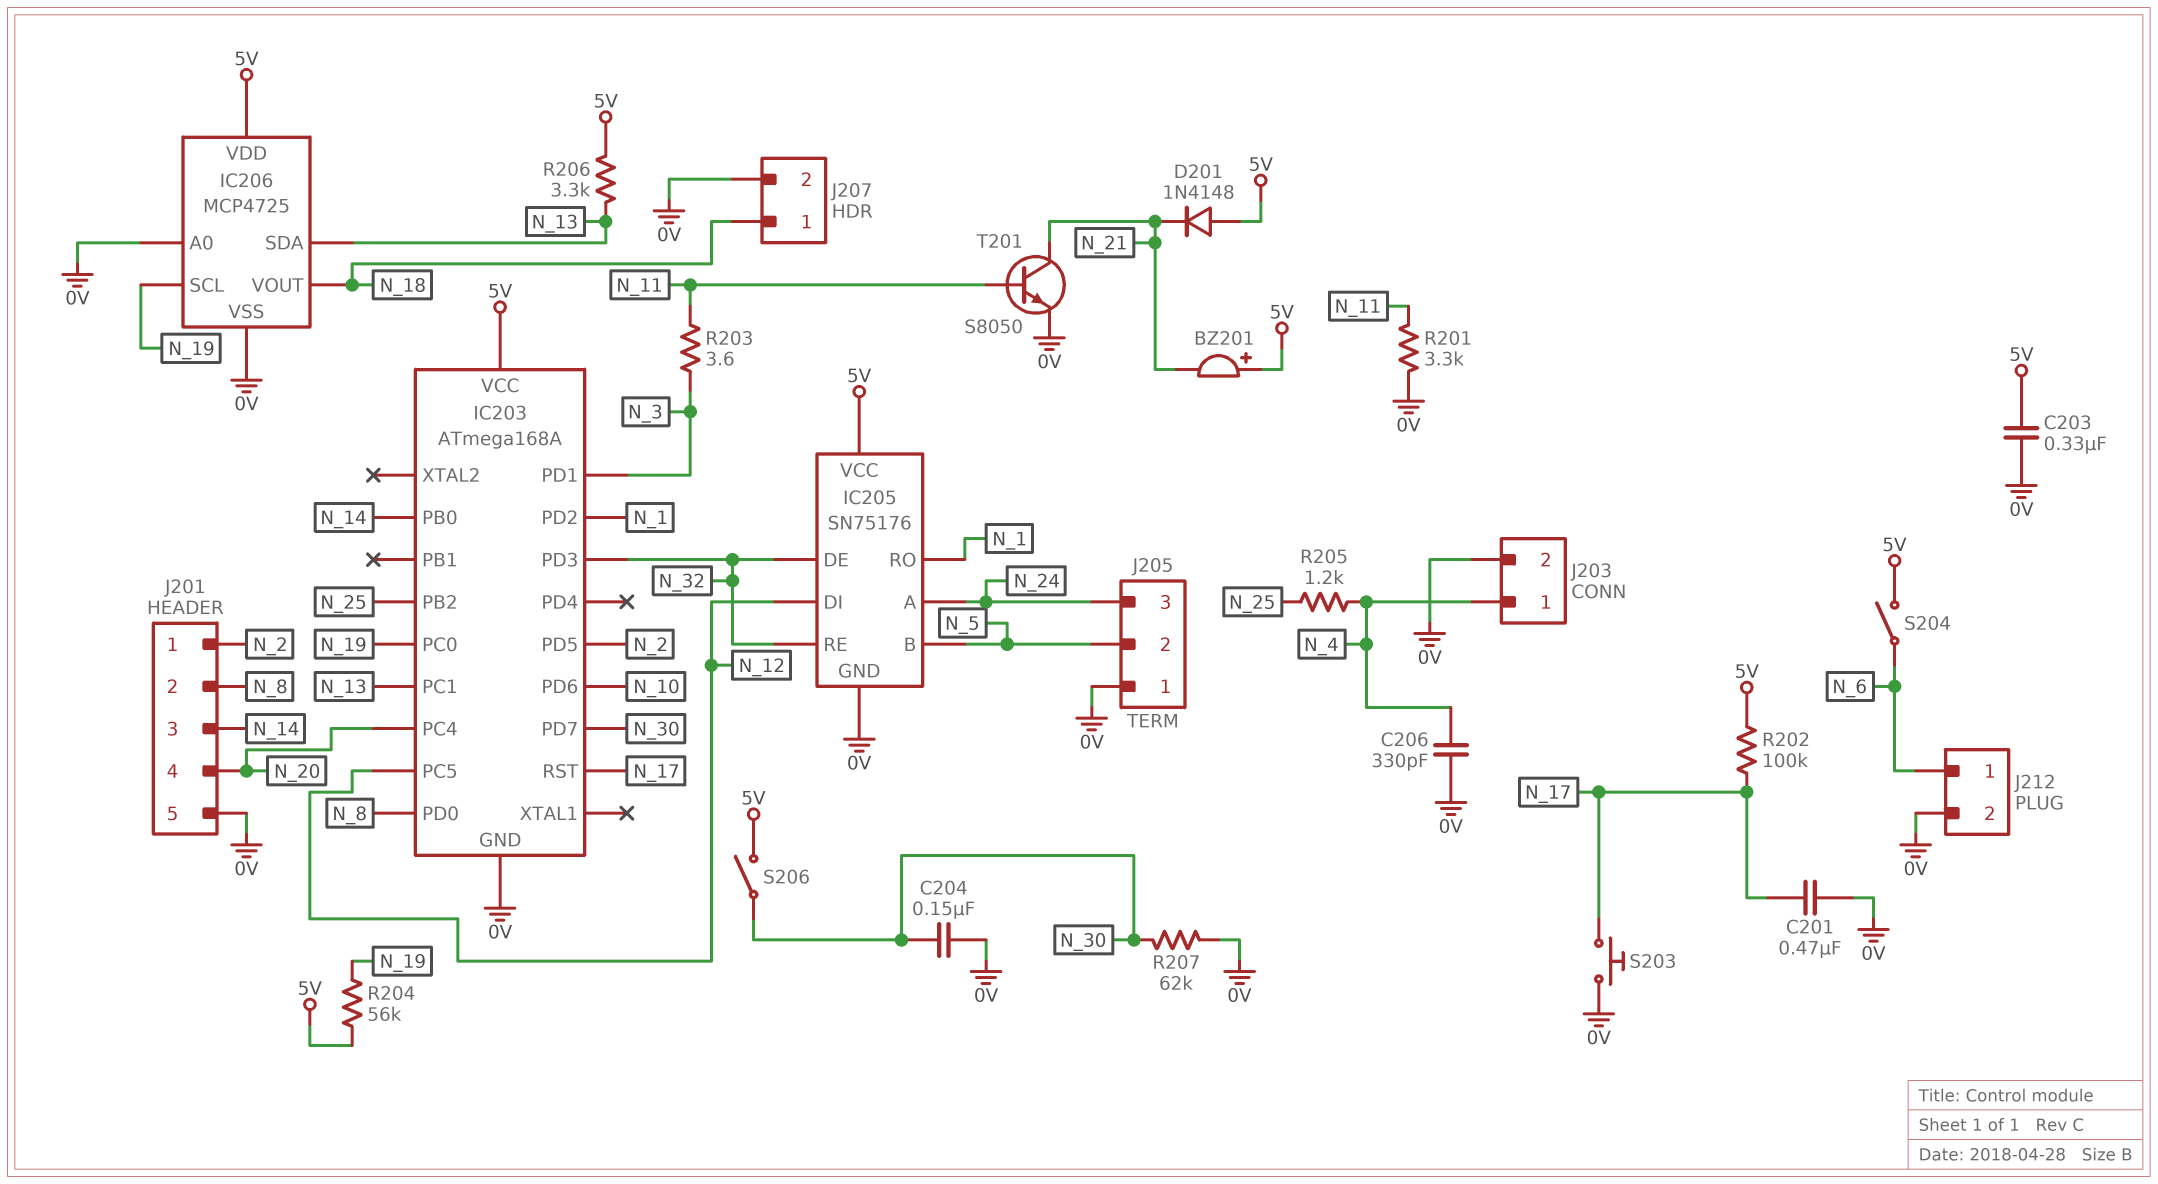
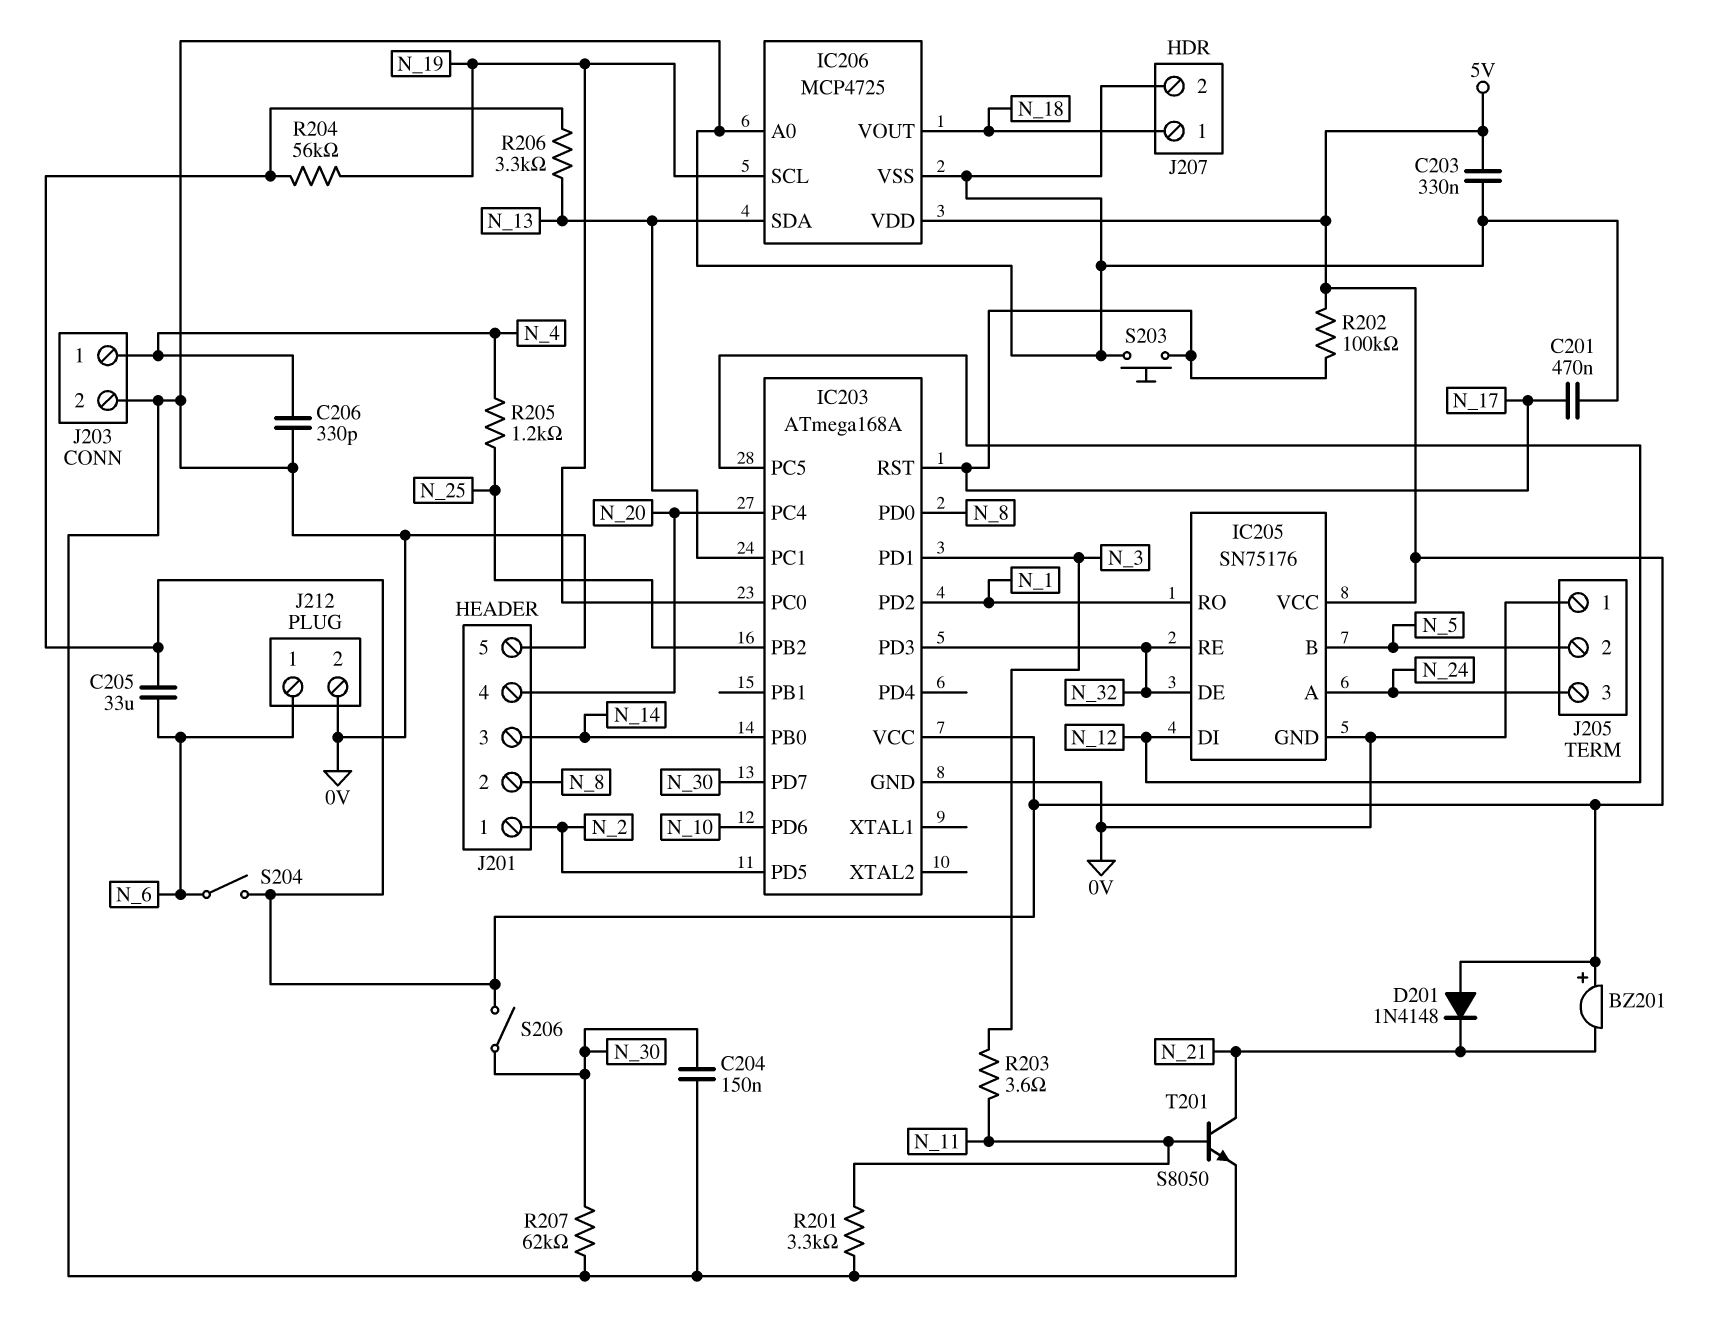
C205: none -> 33uF (5V, N_6)

